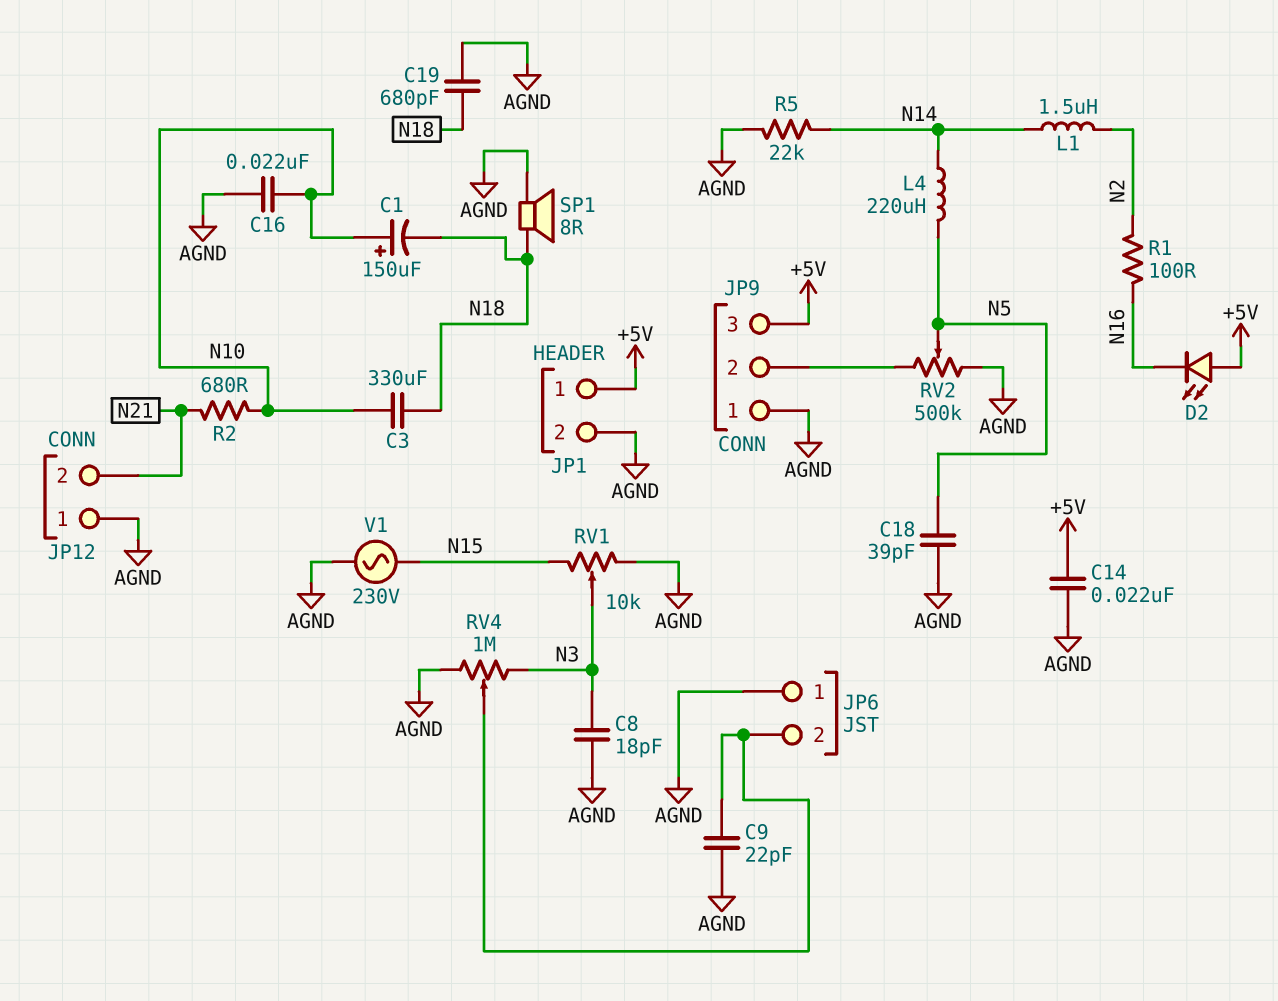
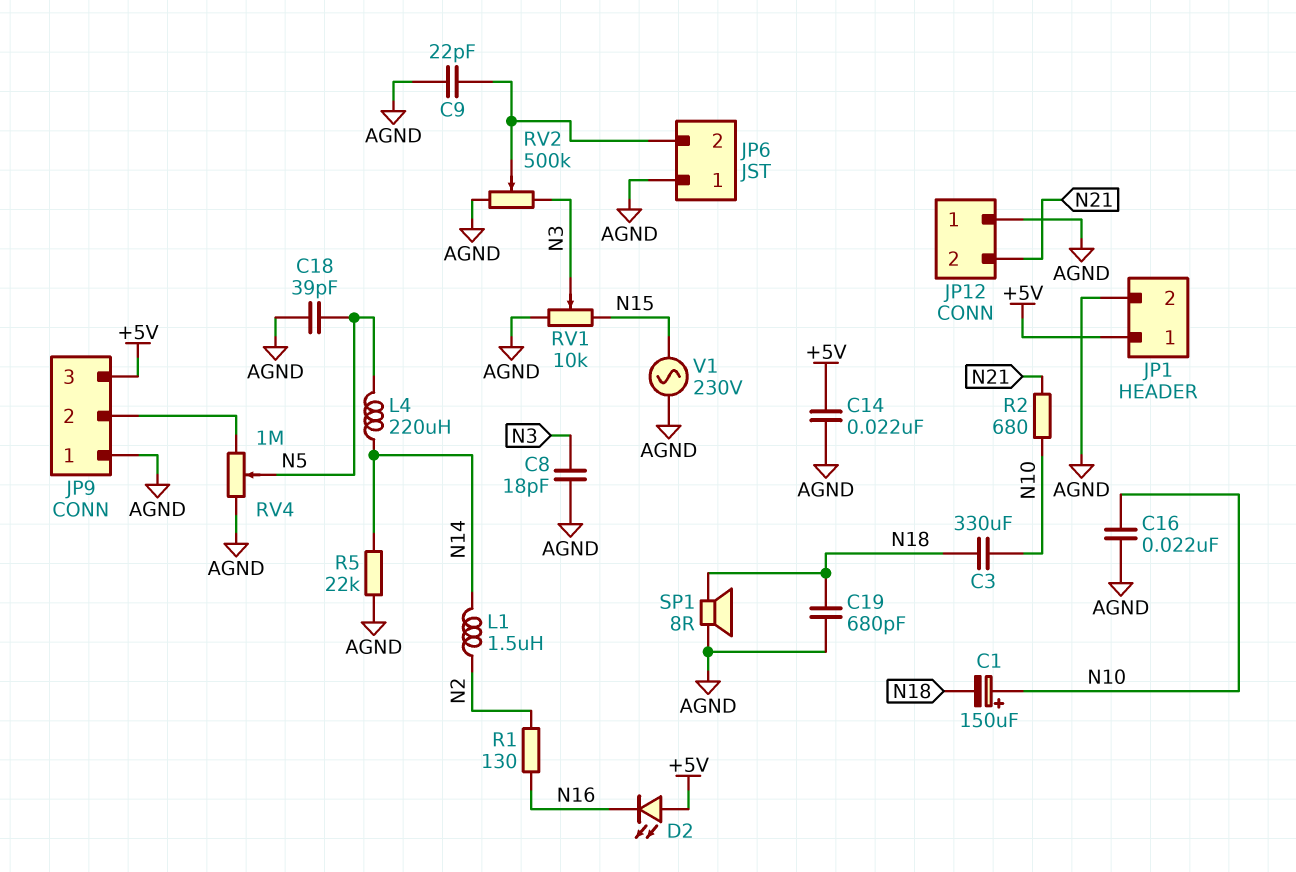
R1: 100 (N2, N16) -> 130 (N2, N16)
RV2: 500k (AGND, JP9/2, wiper N5) -> 500k (AGND, N3, wiper JP6/2)
RV4: 1M (AGND, N3, wiper JP6/2) -> 1M (AGND, JP9/2, wiper N5)

